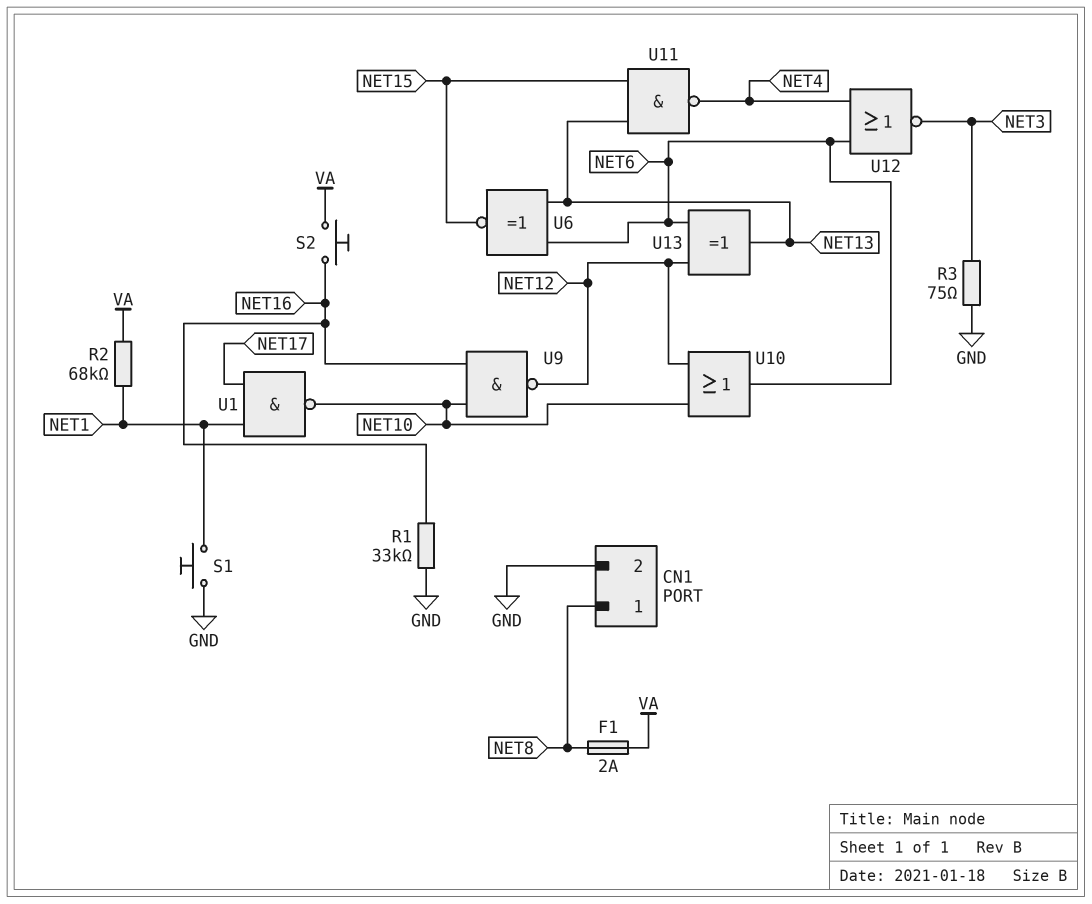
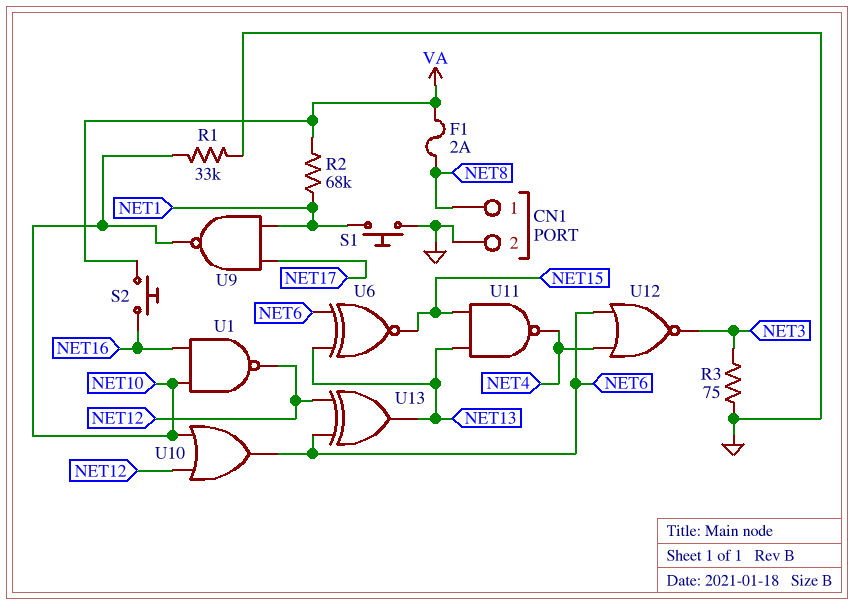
R1: 33k (GND, NET16) -> 33k (GND, NET10)
U1: NAND (in NET1, in NET17, out NET10) -> NAND (in NET10, in NET16, out NET12)
U9: NAND (in NET10, in NET16, out NET12) -> NAND (in NET1, in NET17, out NET10)

